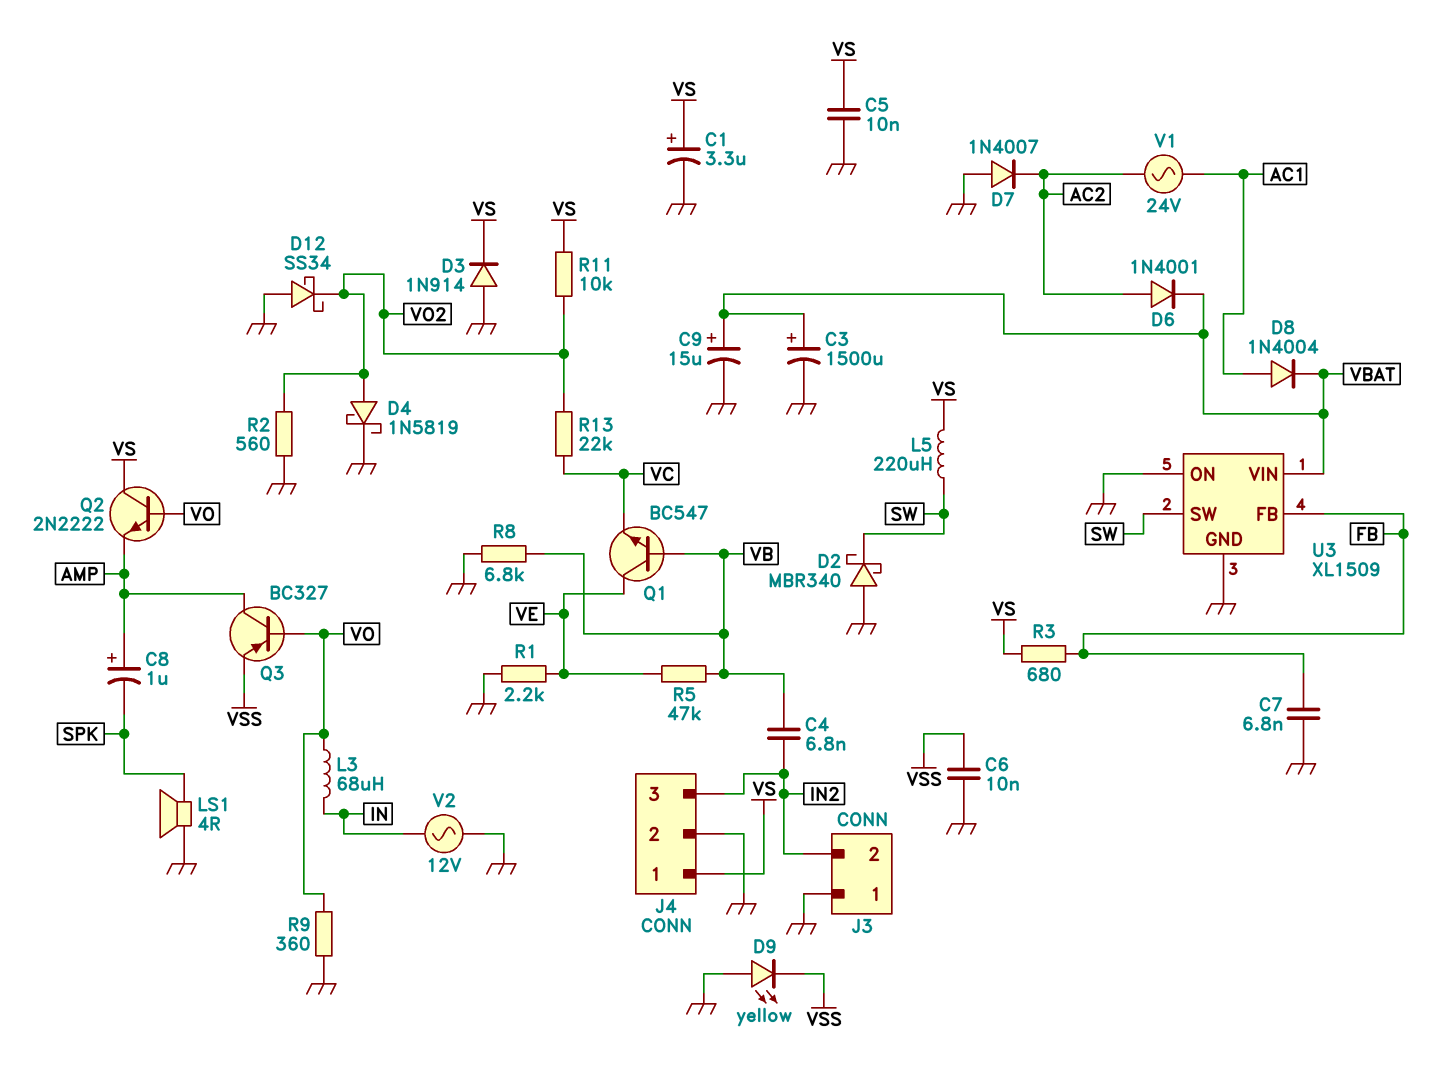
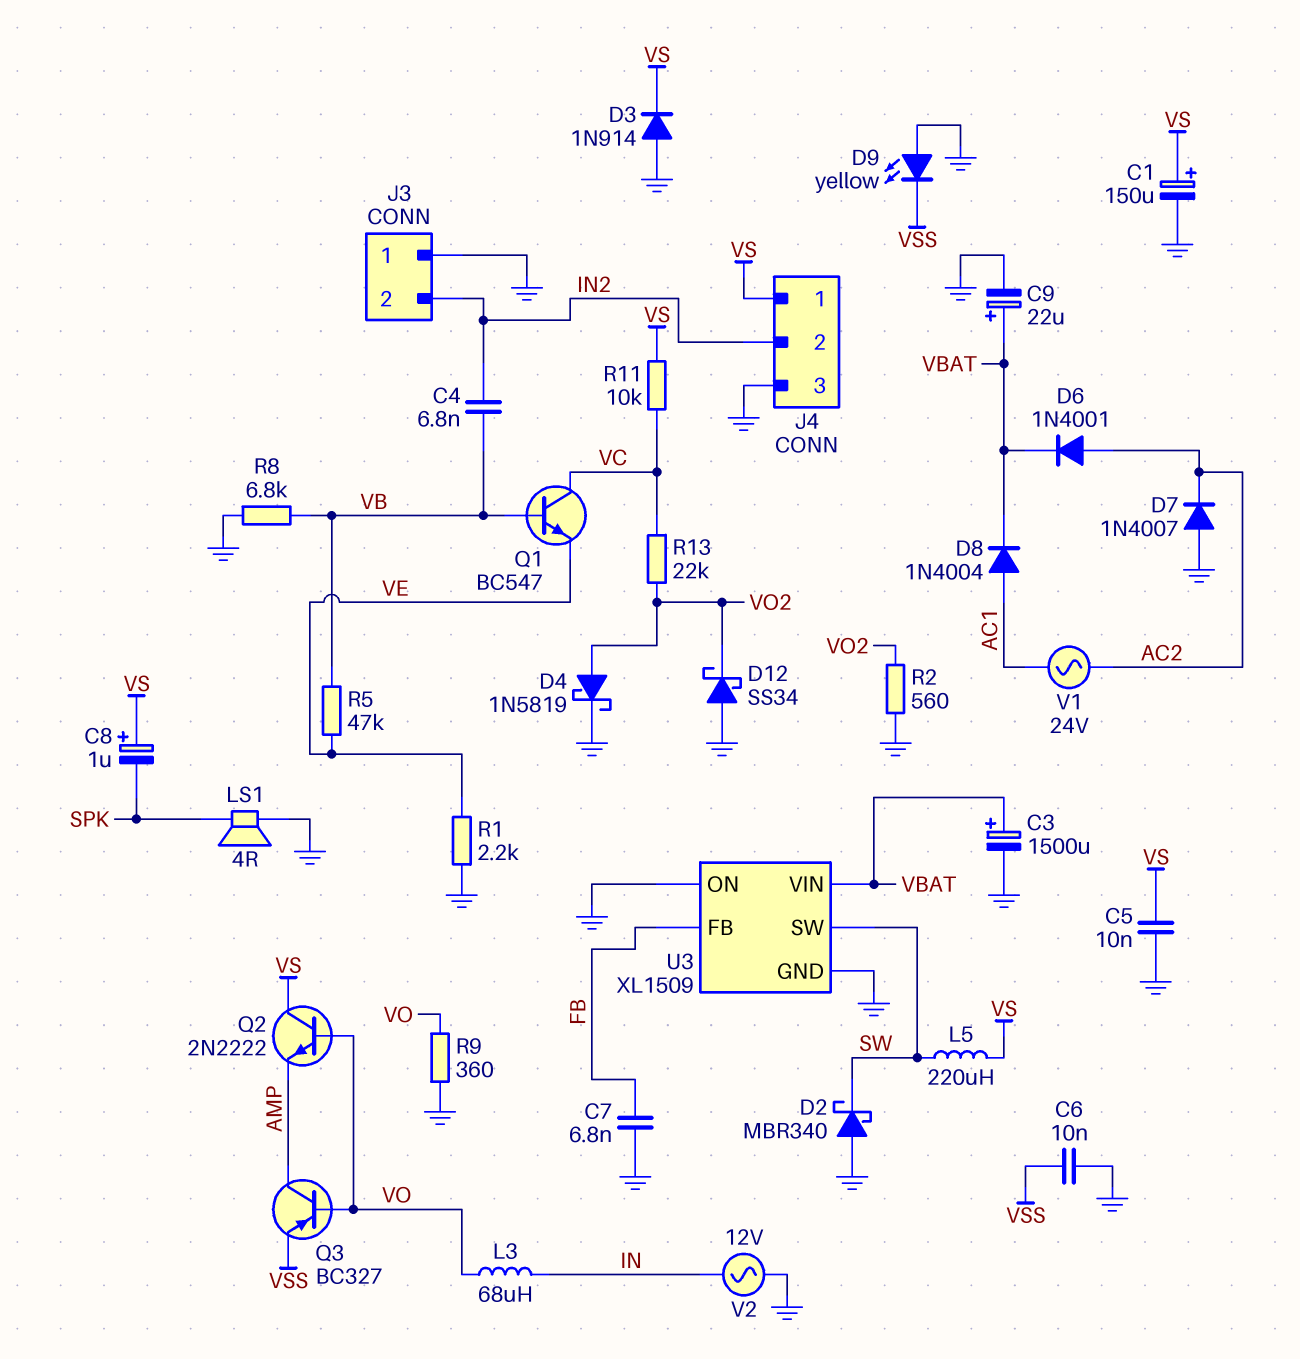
C1: 3.3uF (plus VS, minus GND) -> 150uF (plus VS, minus GND)
C8: 1uF (plus AMP, minus SPK) -> 1uF (plus VS, minus SPK)
C9: 15uF (plus VBAT, minus GND) -> 22uF (plus VBAT, minus GND)
J4 pin 2: GND -> IN2
J4 pin 3: IN2 -> GND
Q1: NPN BC547 (B VB, C VE, E VC) -> NPN BC547 (B VB, C VC, E VE)
R3: 680 (FB, VS) -> none
R11: 10k (VO2, VS) -> 10k (VC, VS)

